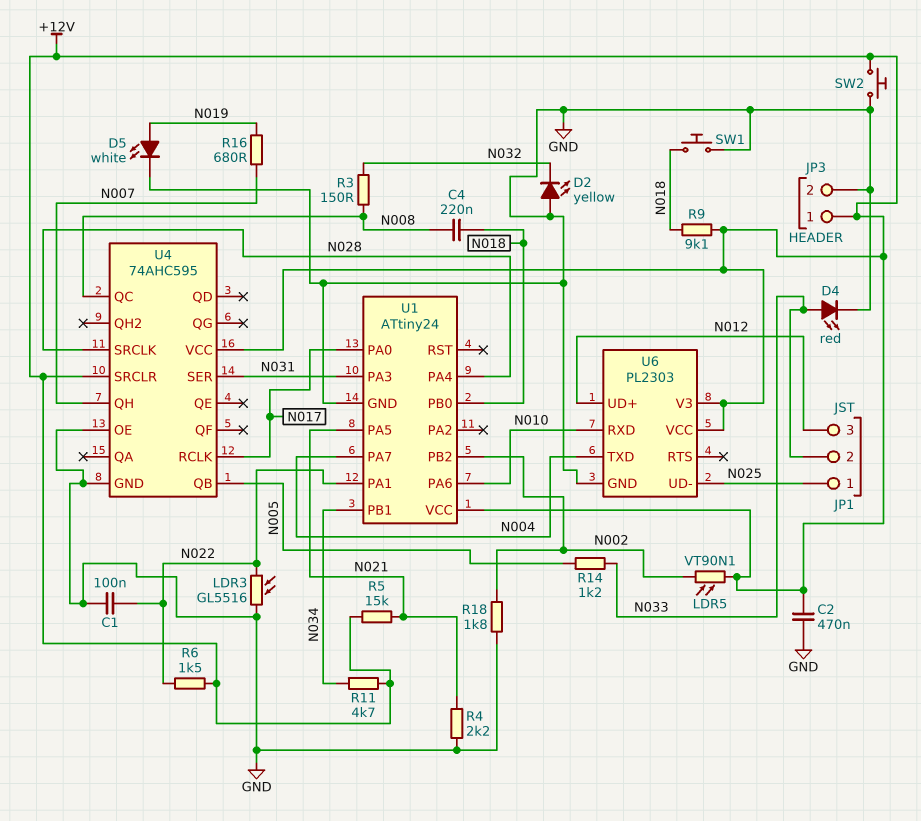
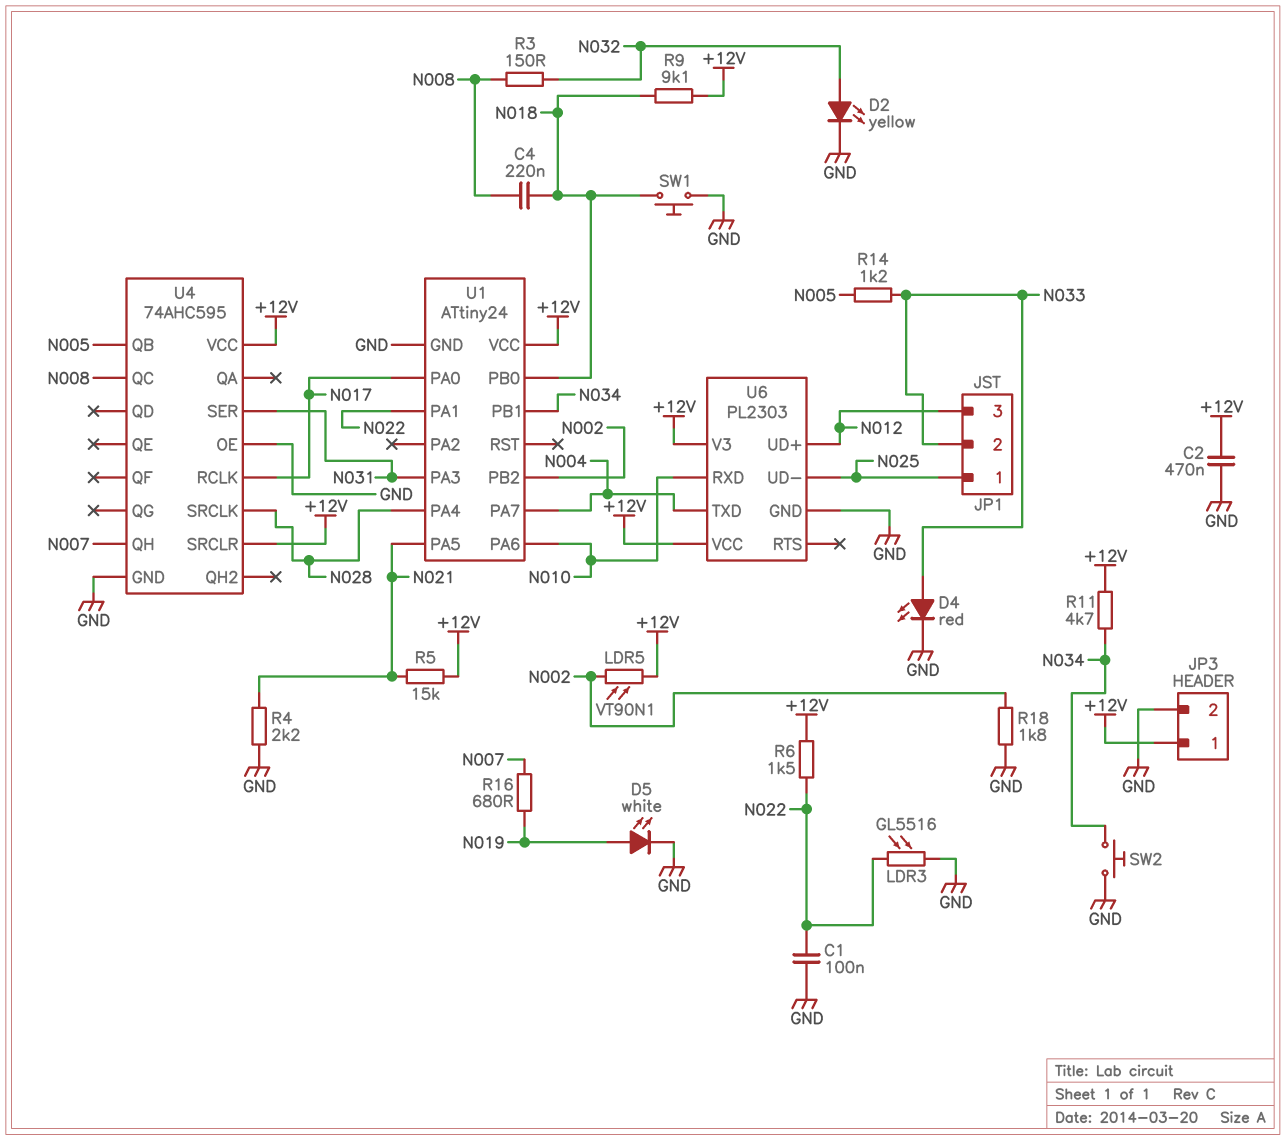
D2: LED yellow (A GND, K N032) -> LED yellow (A N032, K GND)
SW2: button (+12V, GND) -> button (GND, N034)

